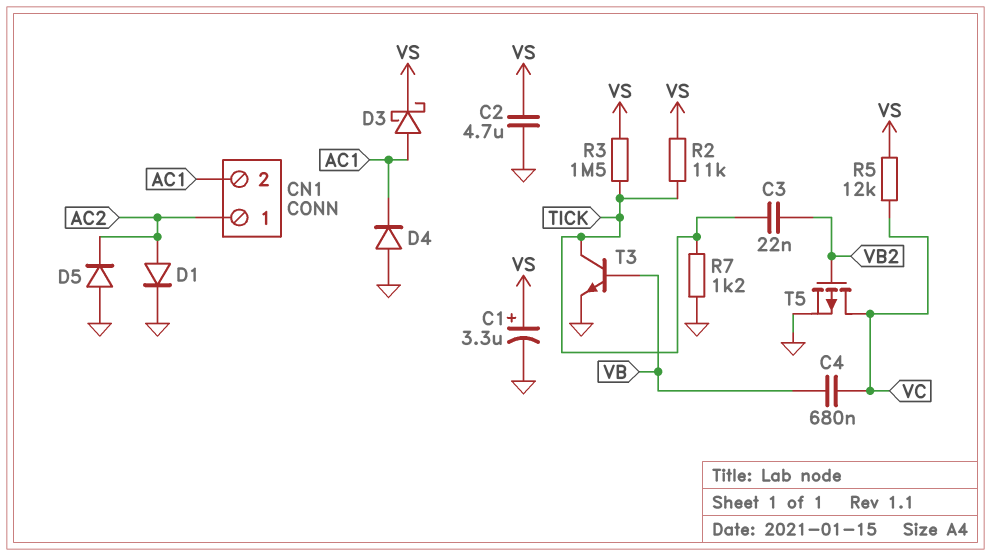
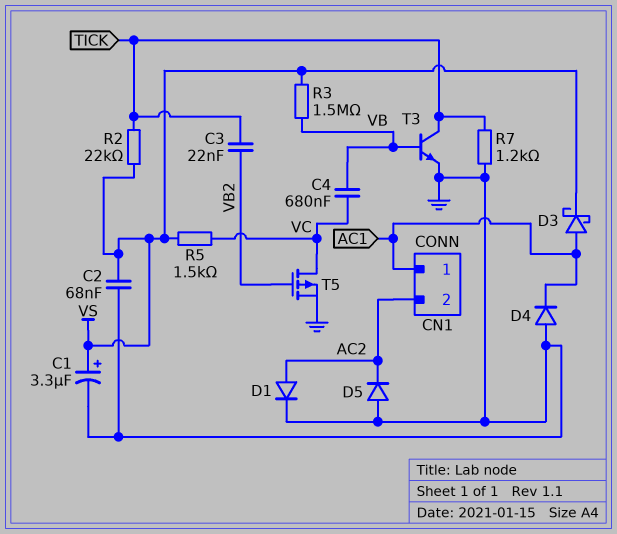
C2: 4.7uF (GND, VS) -> 68nF (GND, VS)
CN1 pin 1: AC2 -> AC1
CN1 pin 2: AC1 -> AC2
R2: 11k (TICK, VS) -> 22k (TICK, VS)
R3: 1.5M (TICK, VS) -> 1.5M (VB, VS)
R5: 12k (VC, VS) -> 1.5k (VC, VS)

